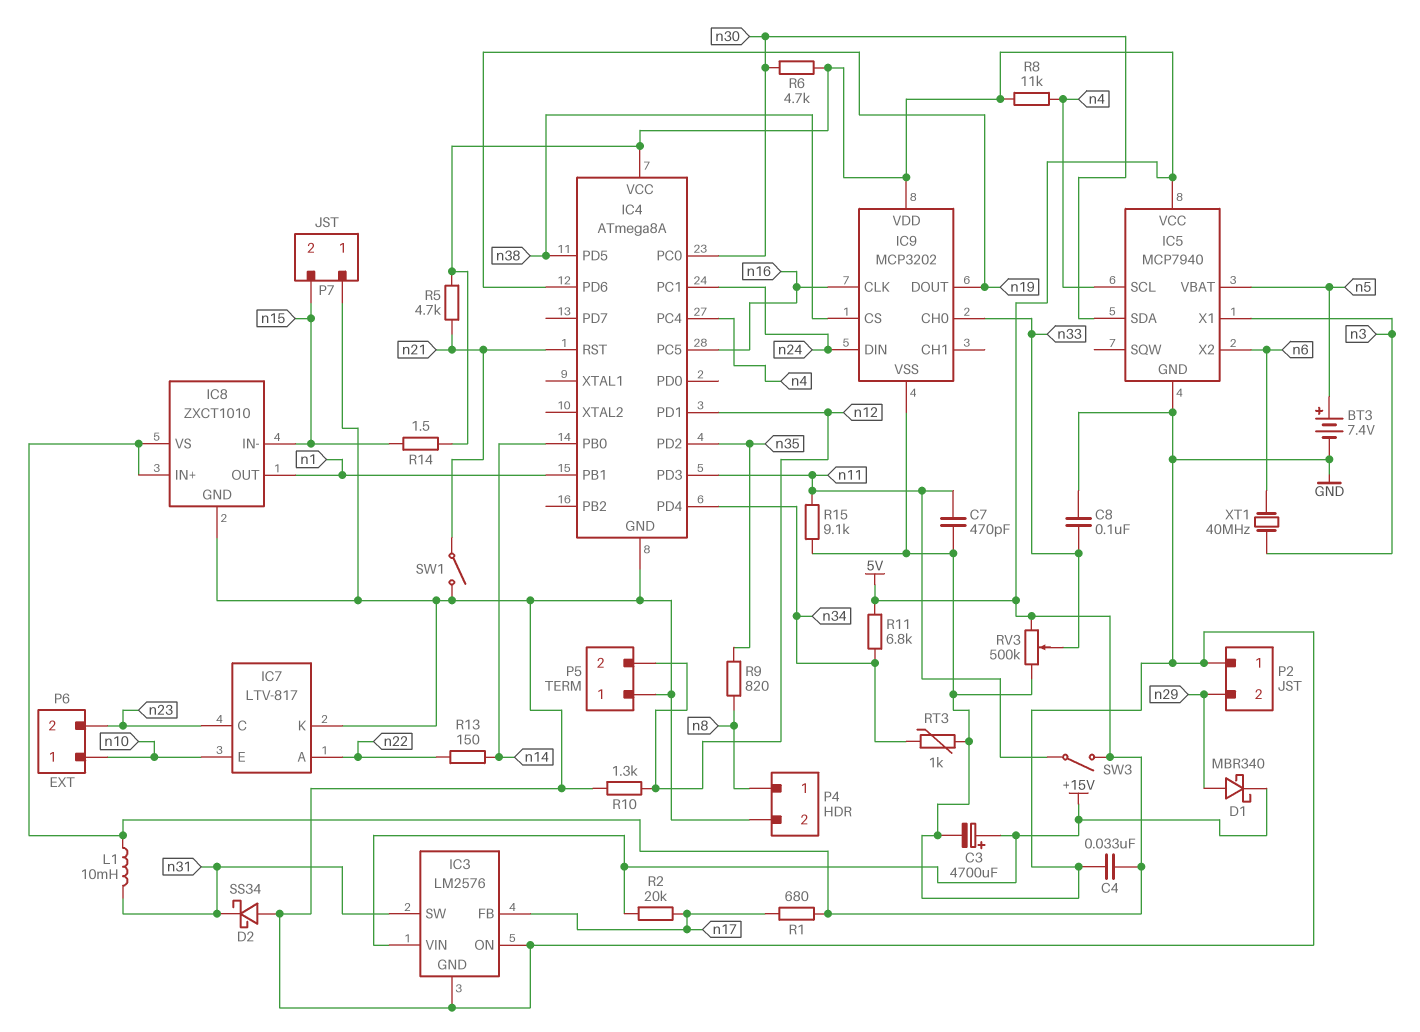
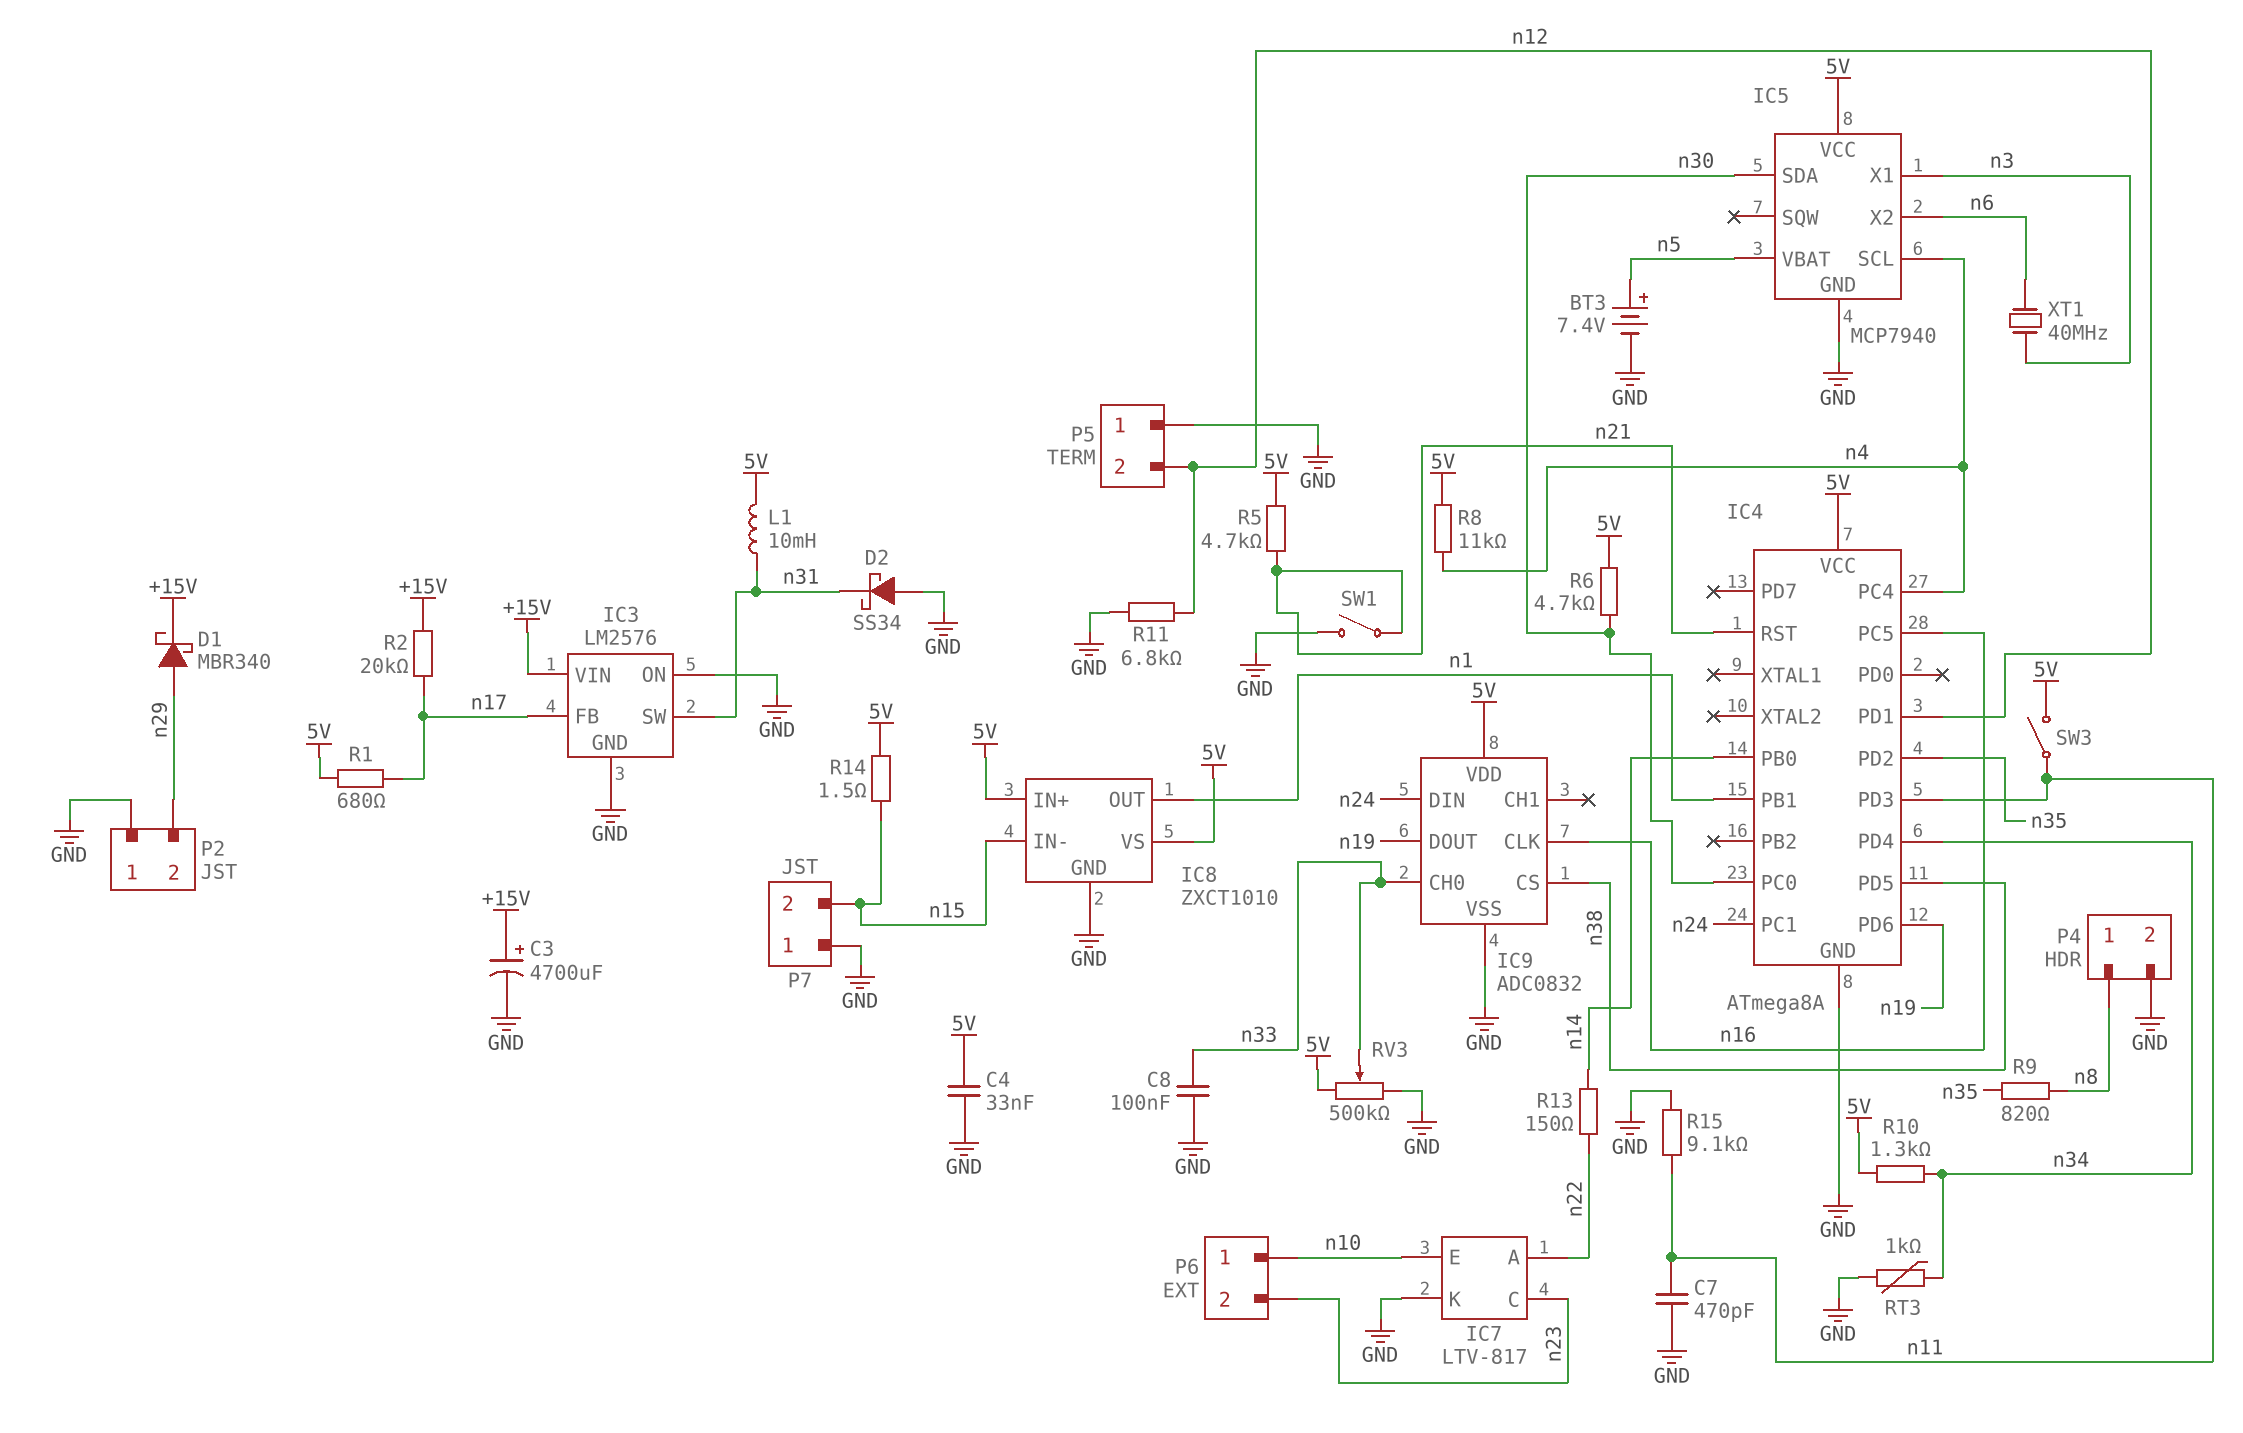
IC9: MCP3202 -> ADC0832
R10: 1.3k (GND, n12) -> 1.3k (5V, n34)
R11: 6.8k (5V, n34) -> 6.8k (GND, n12)

